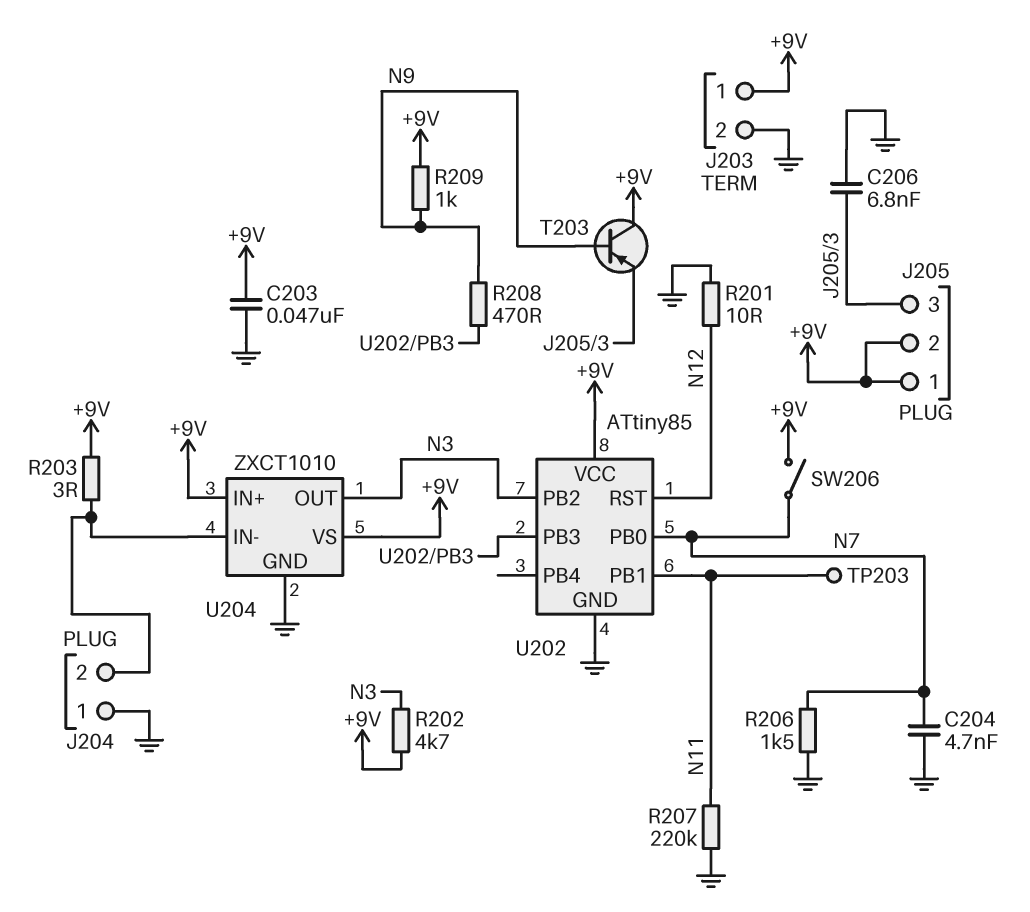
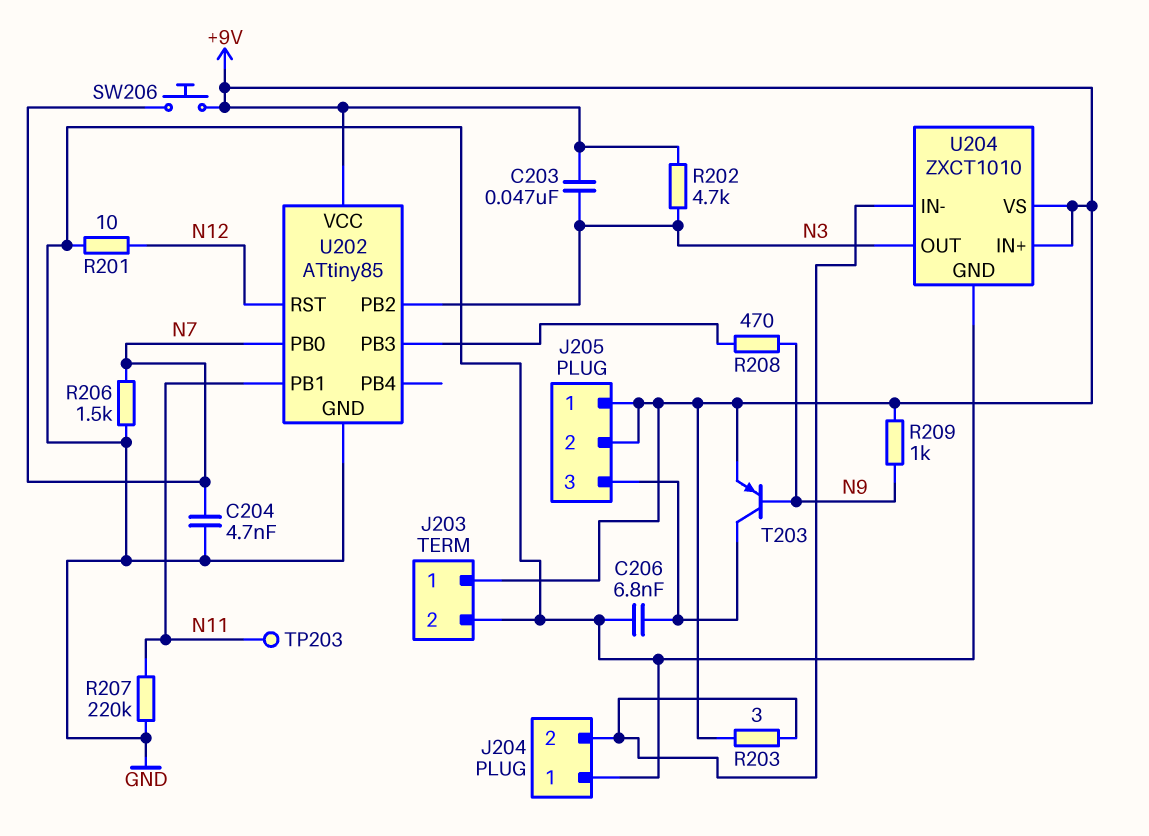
C203: 47nF (+9V, GND) -> 47nF (+9V, N3)
SW206: switch (+9V, N7) -> button (+9V, N7)
T203: PNP (B N9, C +9V, E J205/3) -> PNP (B N9, C J205/3, E +9V)

